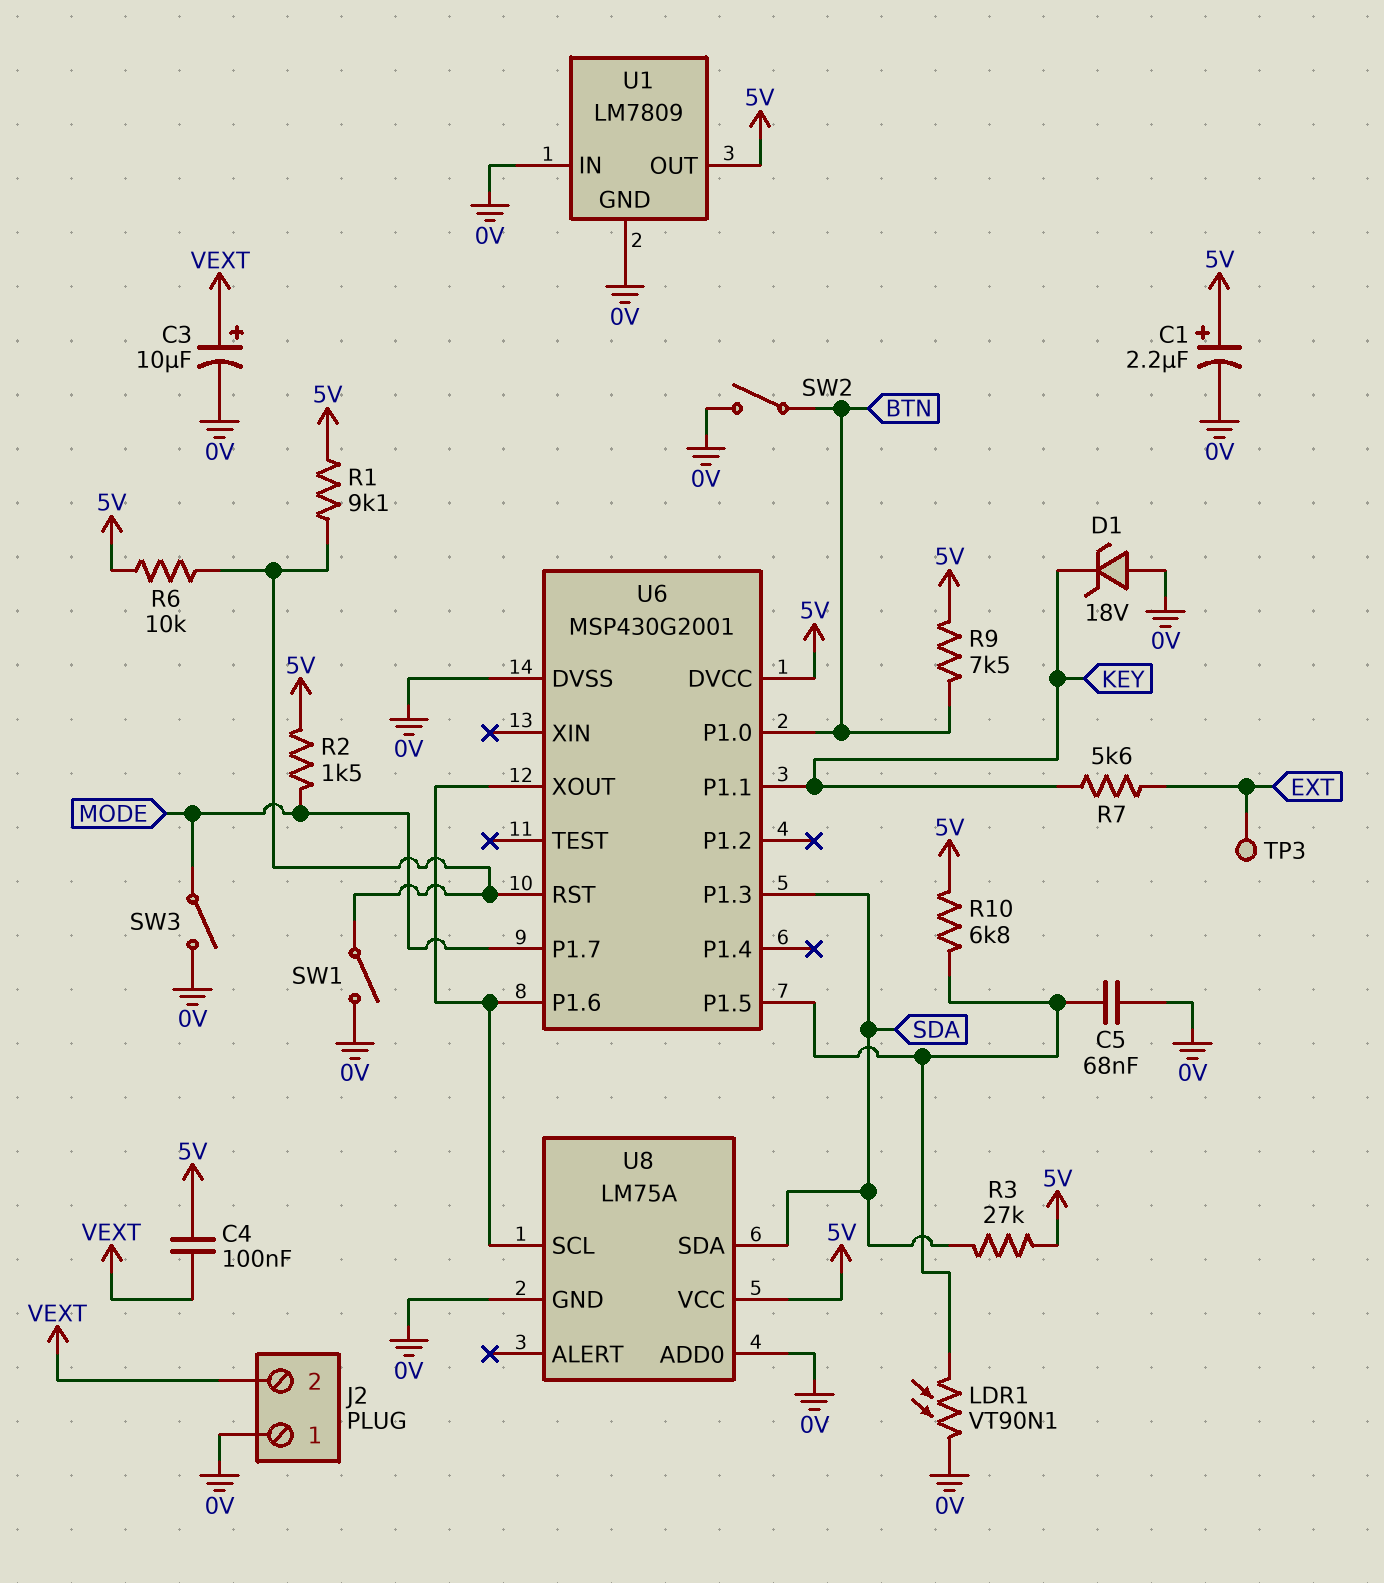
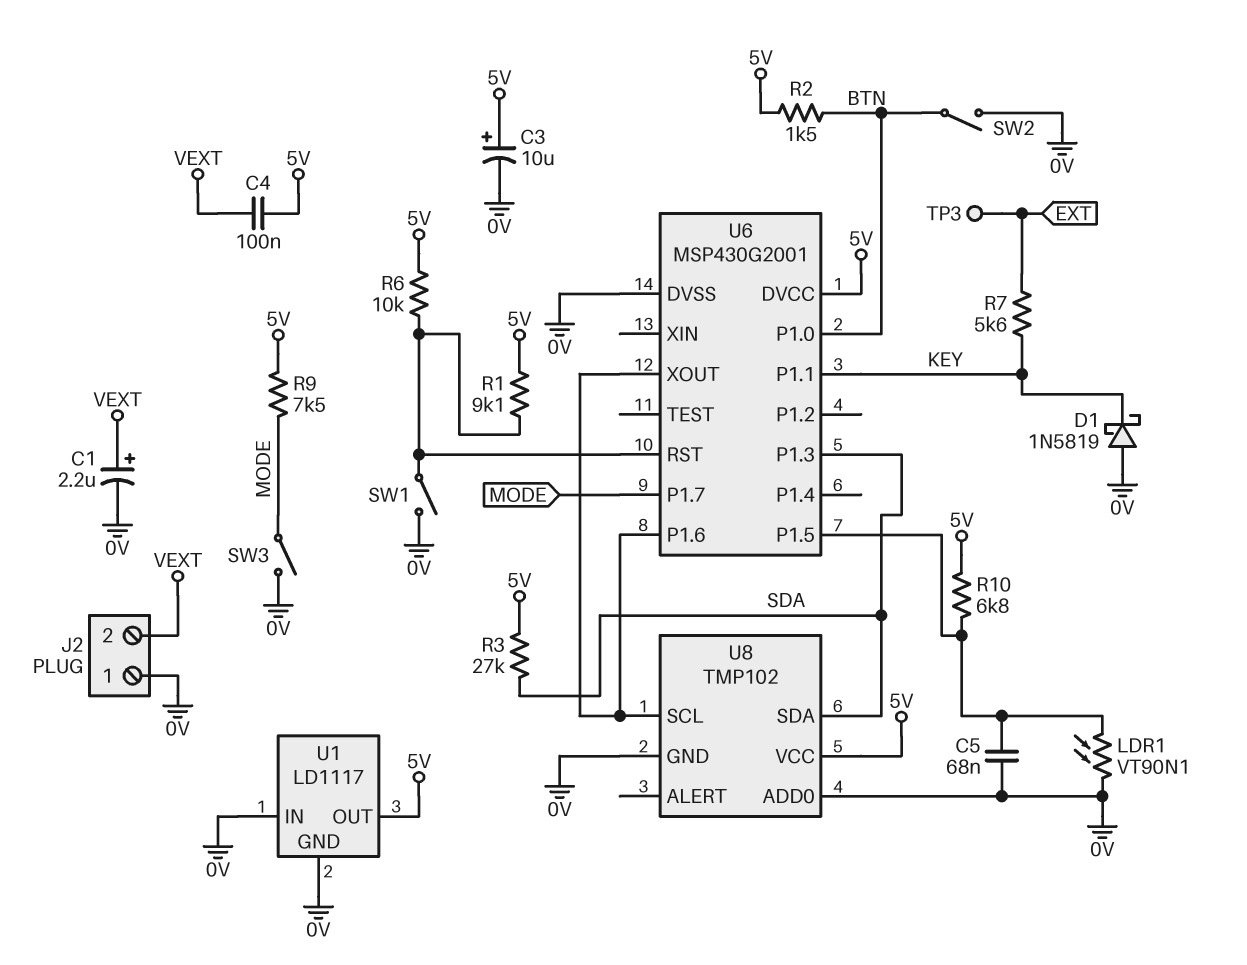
C1: 2.2uF (plus 5V, minus 0V) -> 2.2uF (plus VEXT, minus 0V)
C3: 10uF (plus VEXT, minus 0V) -> 10uF (plus 5V, minus 0V)
D1: zener 18V (A 0V, K KEY) -> schottky 1N5819 (A 0V, K KEY)
R2: 1.5k (5V, MODE) -> 1.5k (5V, BTN)
R9: 7.5k (5V, BTN) -> 7.5k (5V, MODE)
U1: LM7809 -> LD1117
U8: LM75A -> TMP102

